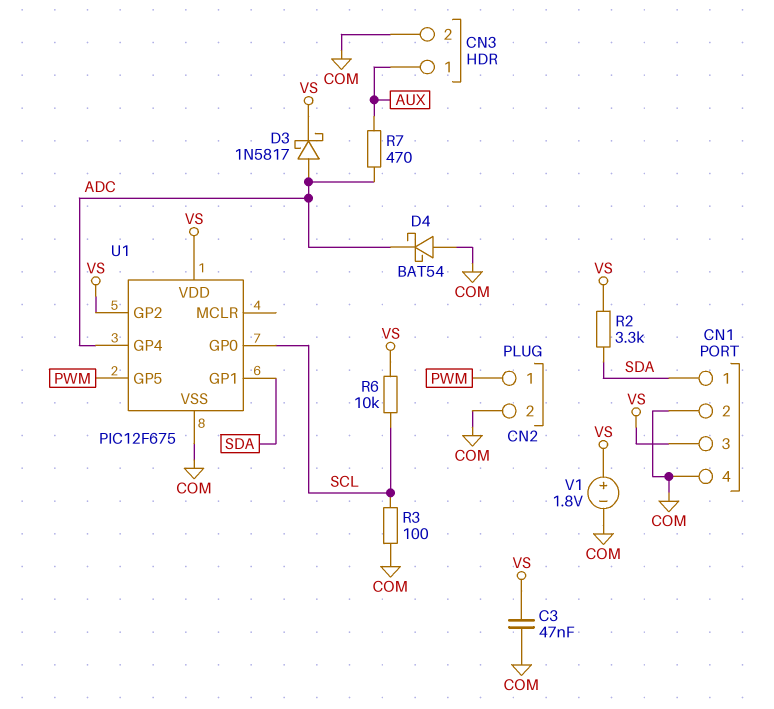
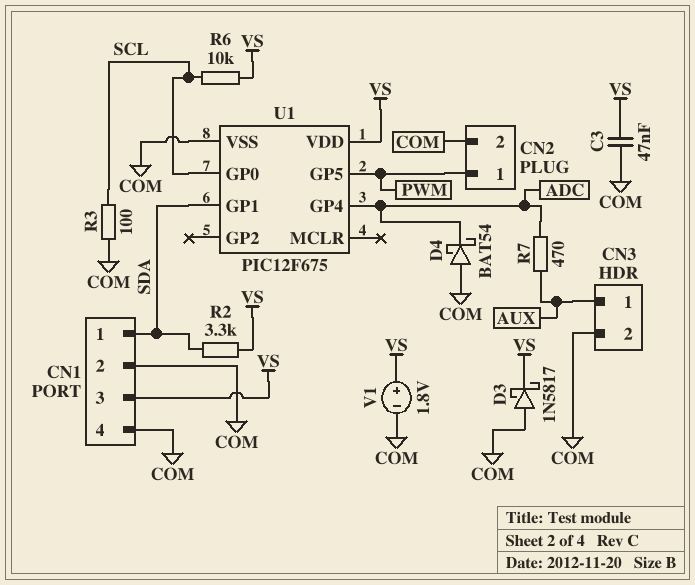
D3: schottky 1N5817 (A ADC, K VS) -> schottky 1N5817 (A COM, K VS)
U1 pin GP2: VS -> none

